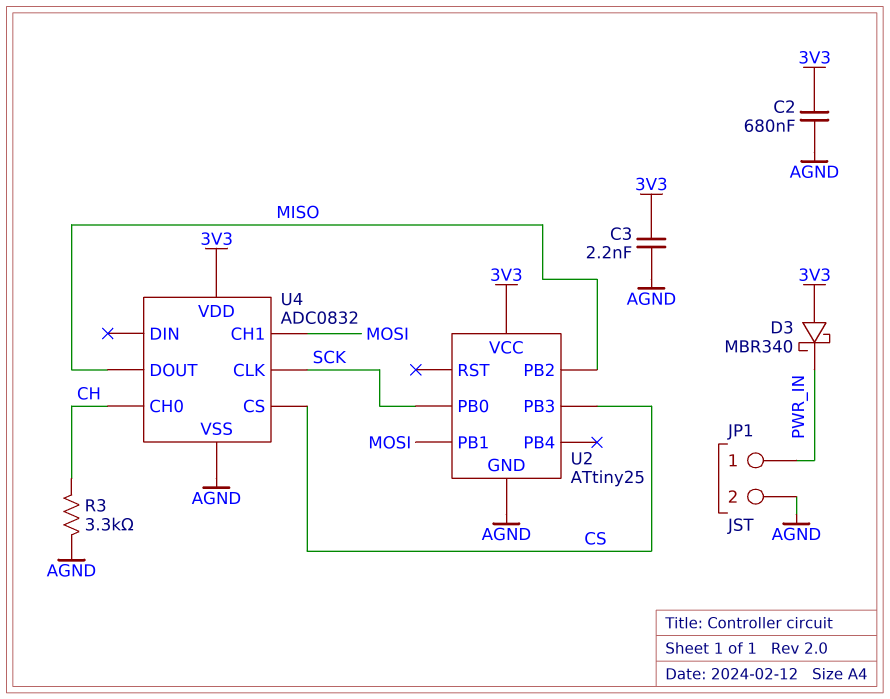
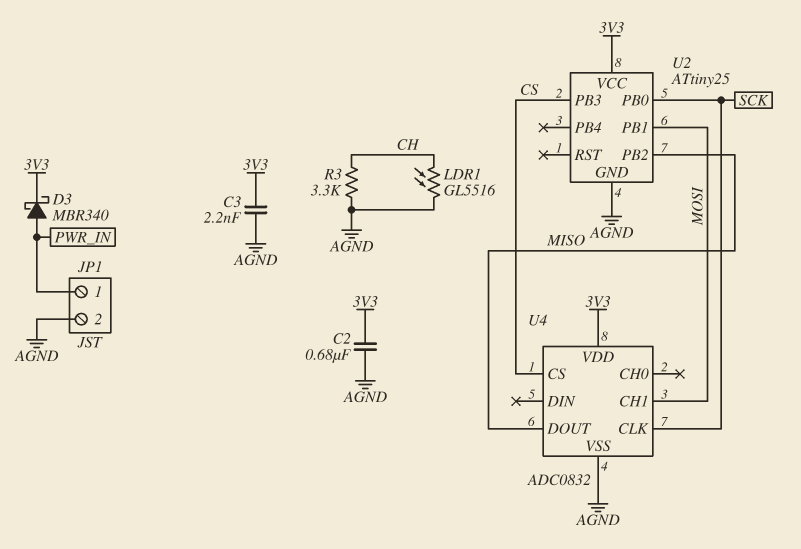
D3: schottky MBR340 (A 3V3, K PWR_IN) -> schottky MBR340 (A PWR_IN, K 3V3)
LDR1: none -> GL5516 (AGND, CH)
U4 pin CH0: CH -> none

